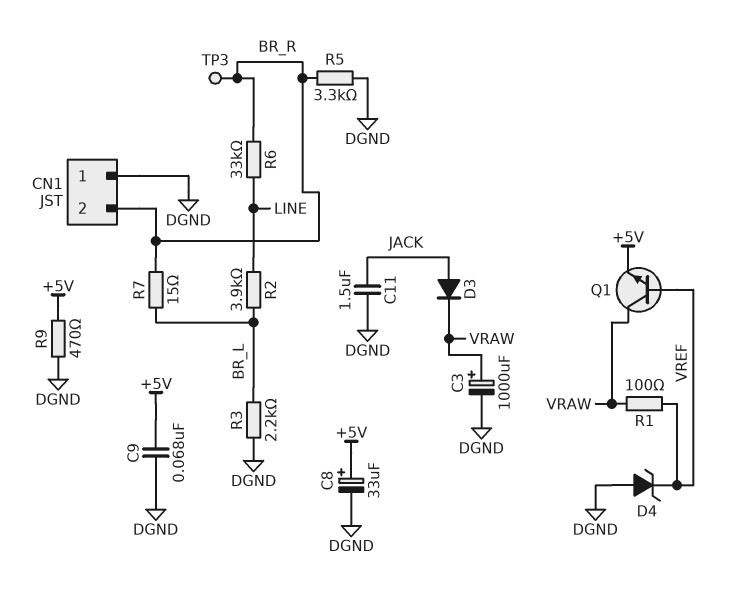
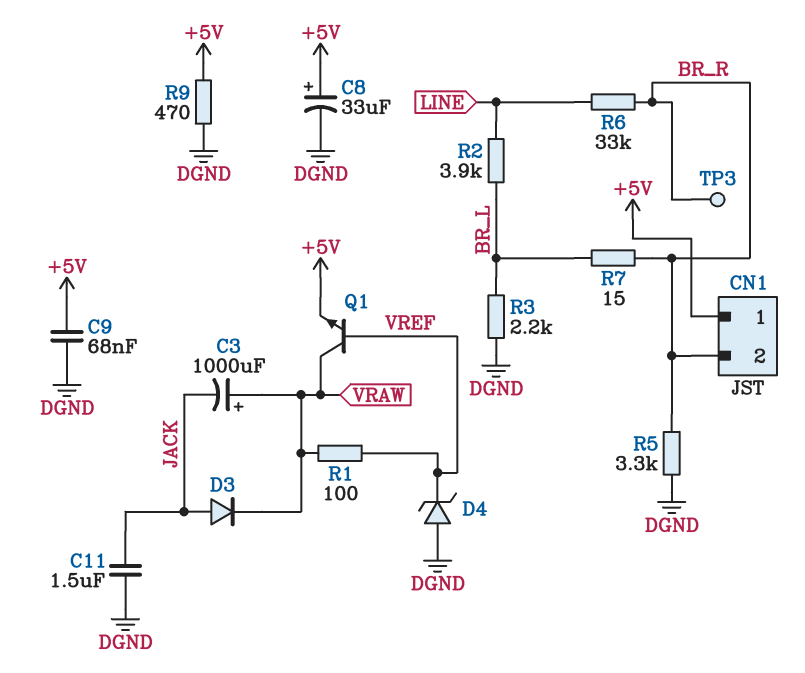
C3: 1000uF (plus VRAW, minus DGND) -> 1000uF (plus VRAW, minus JACK)
CN1 pin 1: DGND -> +5V

